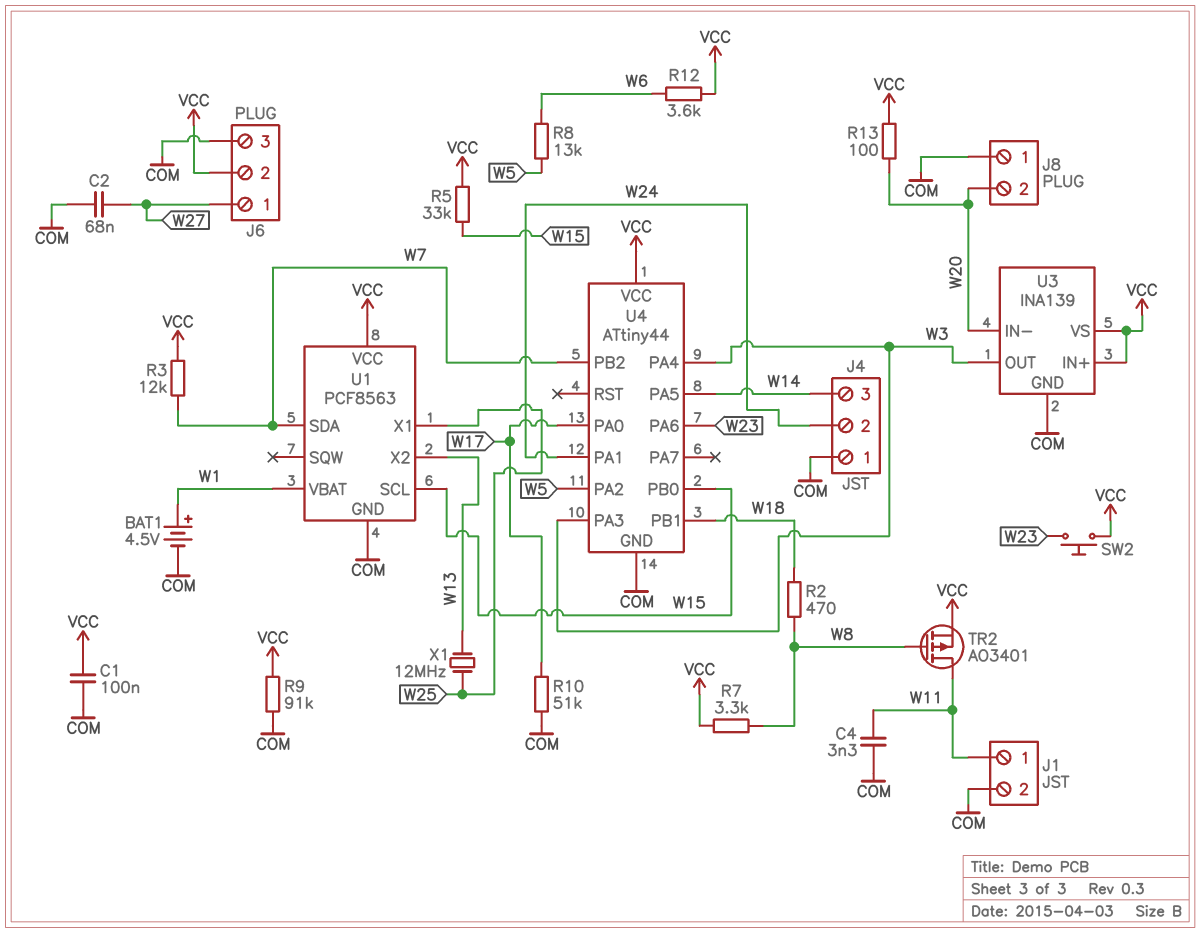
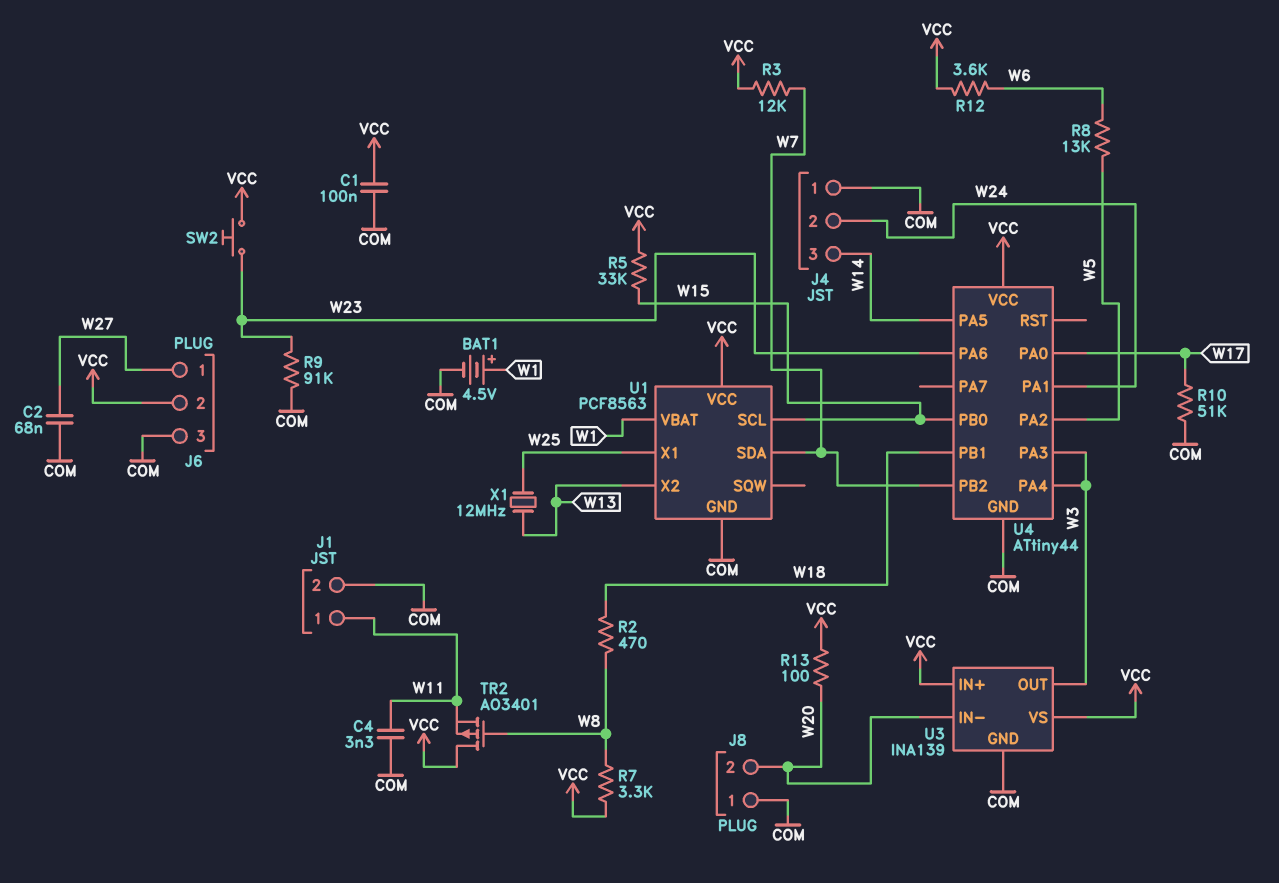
R9: 91k (COM, VCC) -> 91k (COM, W23)
TR2: PMOS AO3401 (G W8, D W11, S VCC) -> PMOS AO3401 (G W8, D VCC, S W11)

